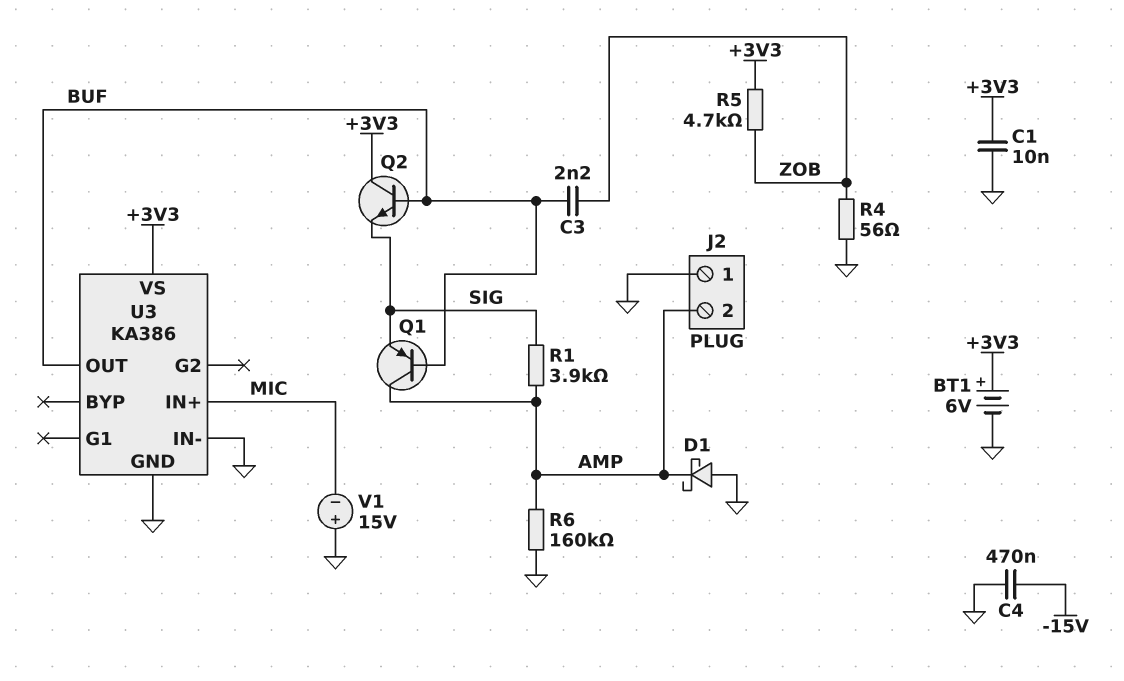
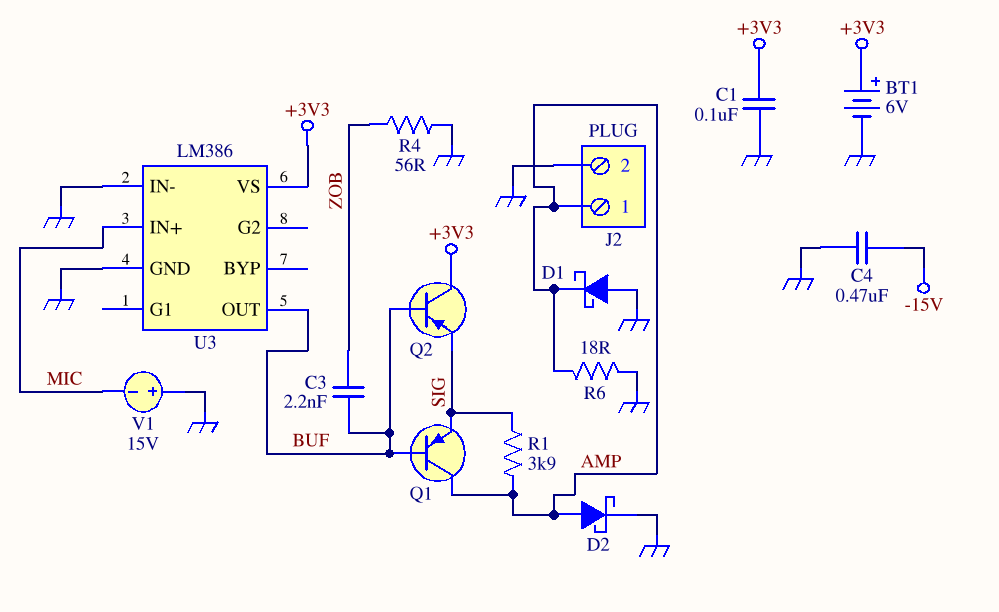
C1: 10nF (+3V3, GND) -> 100nF (+3V3, GND)
D2: none -> schottky (A AMP, K GND)
J2 pin 1: GND -> AMP
J2 pin 2: AMP -> GND
Q2: NPN (B BUF, C +3V3, E SIG) -> PNP (B BUF, C +3V3, E SIG)
R5: 4.7k (+3V3, ZOB) -> none
R6: 160k (AMP, GND) -> 18 (AMP, GND)
U3: KA386 -> LM386

